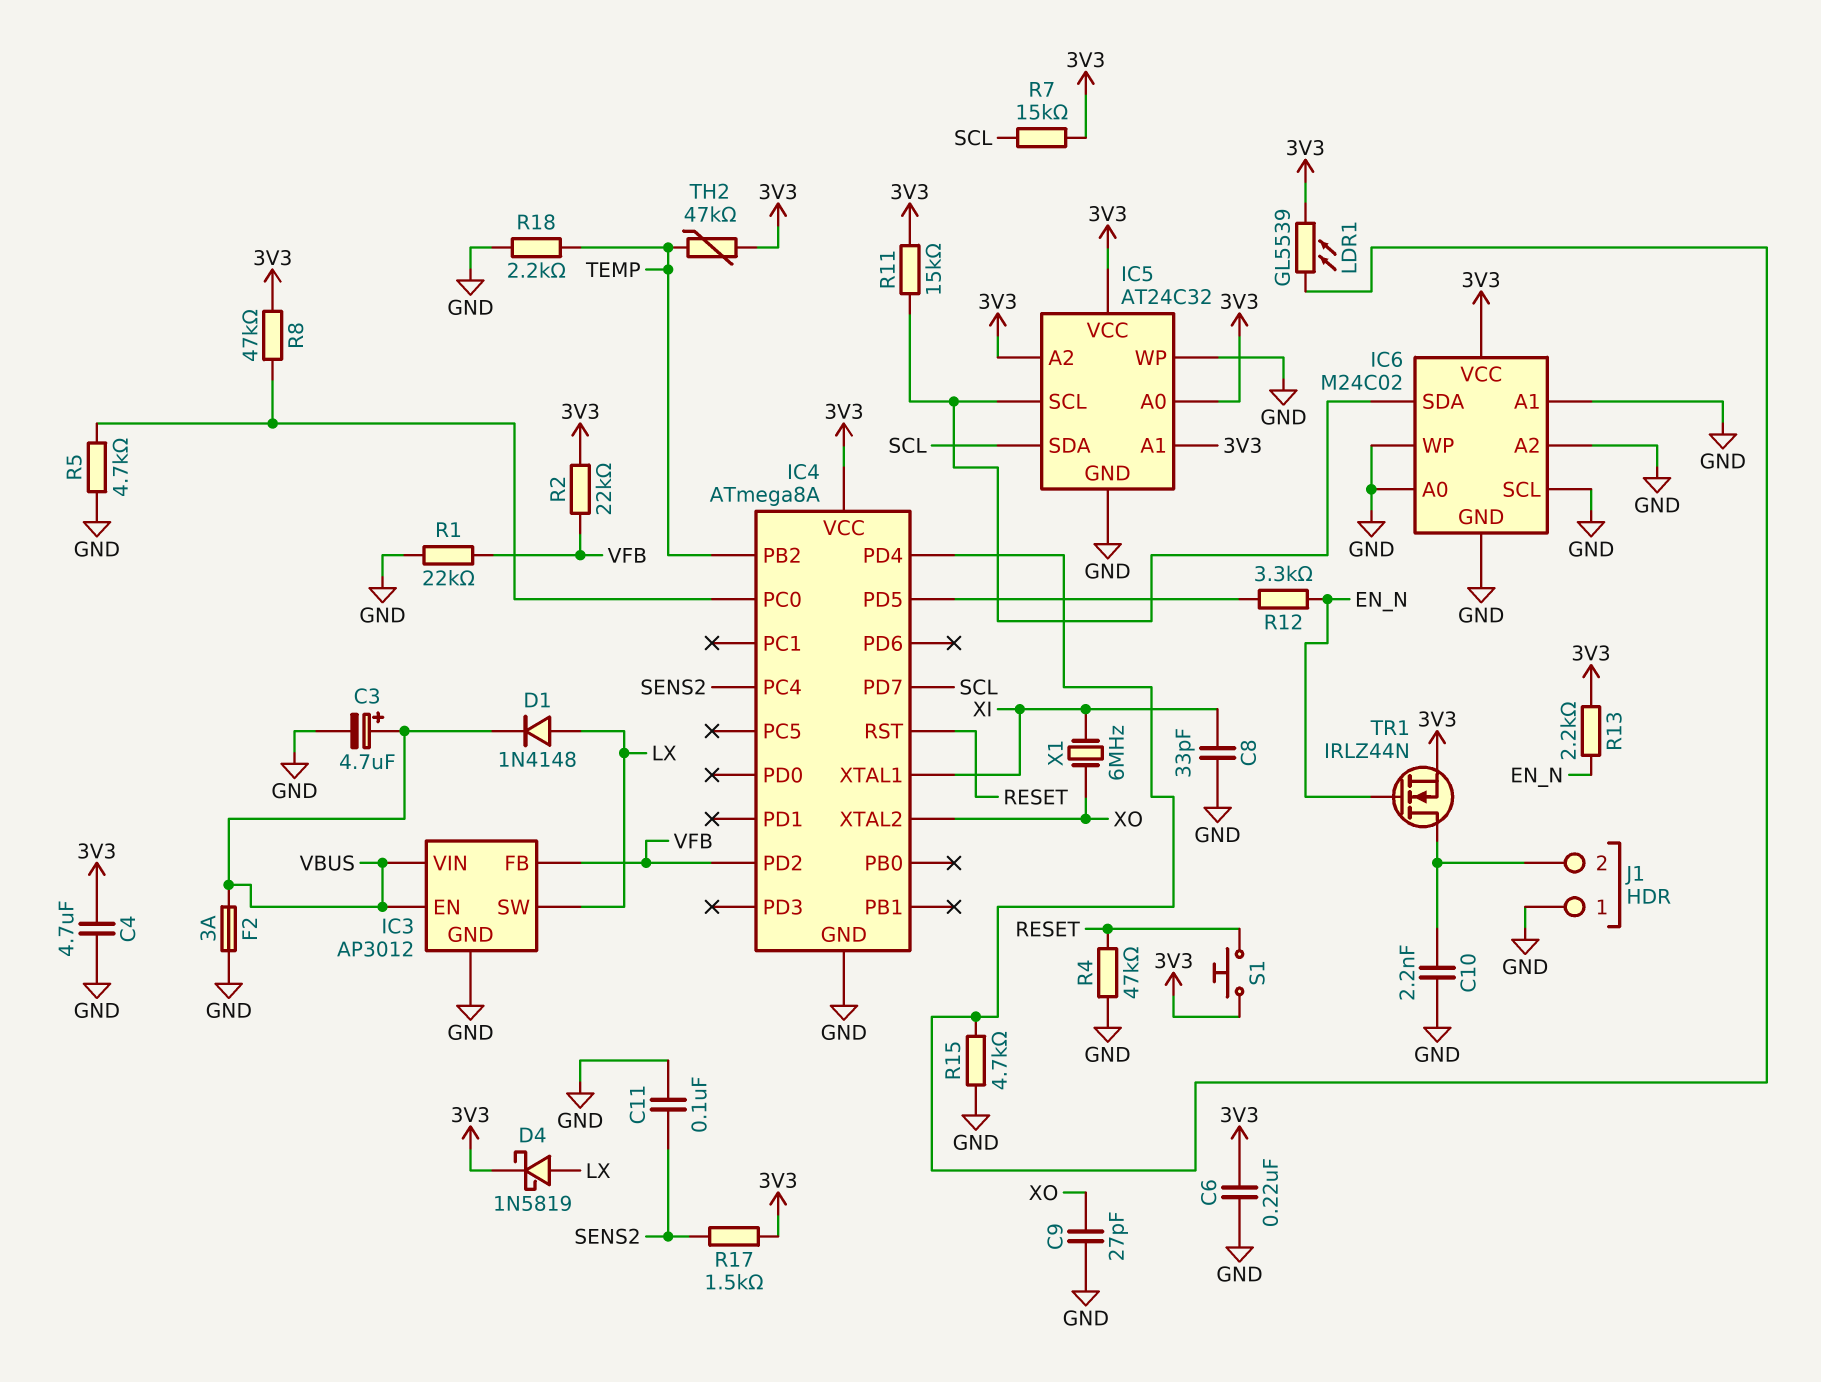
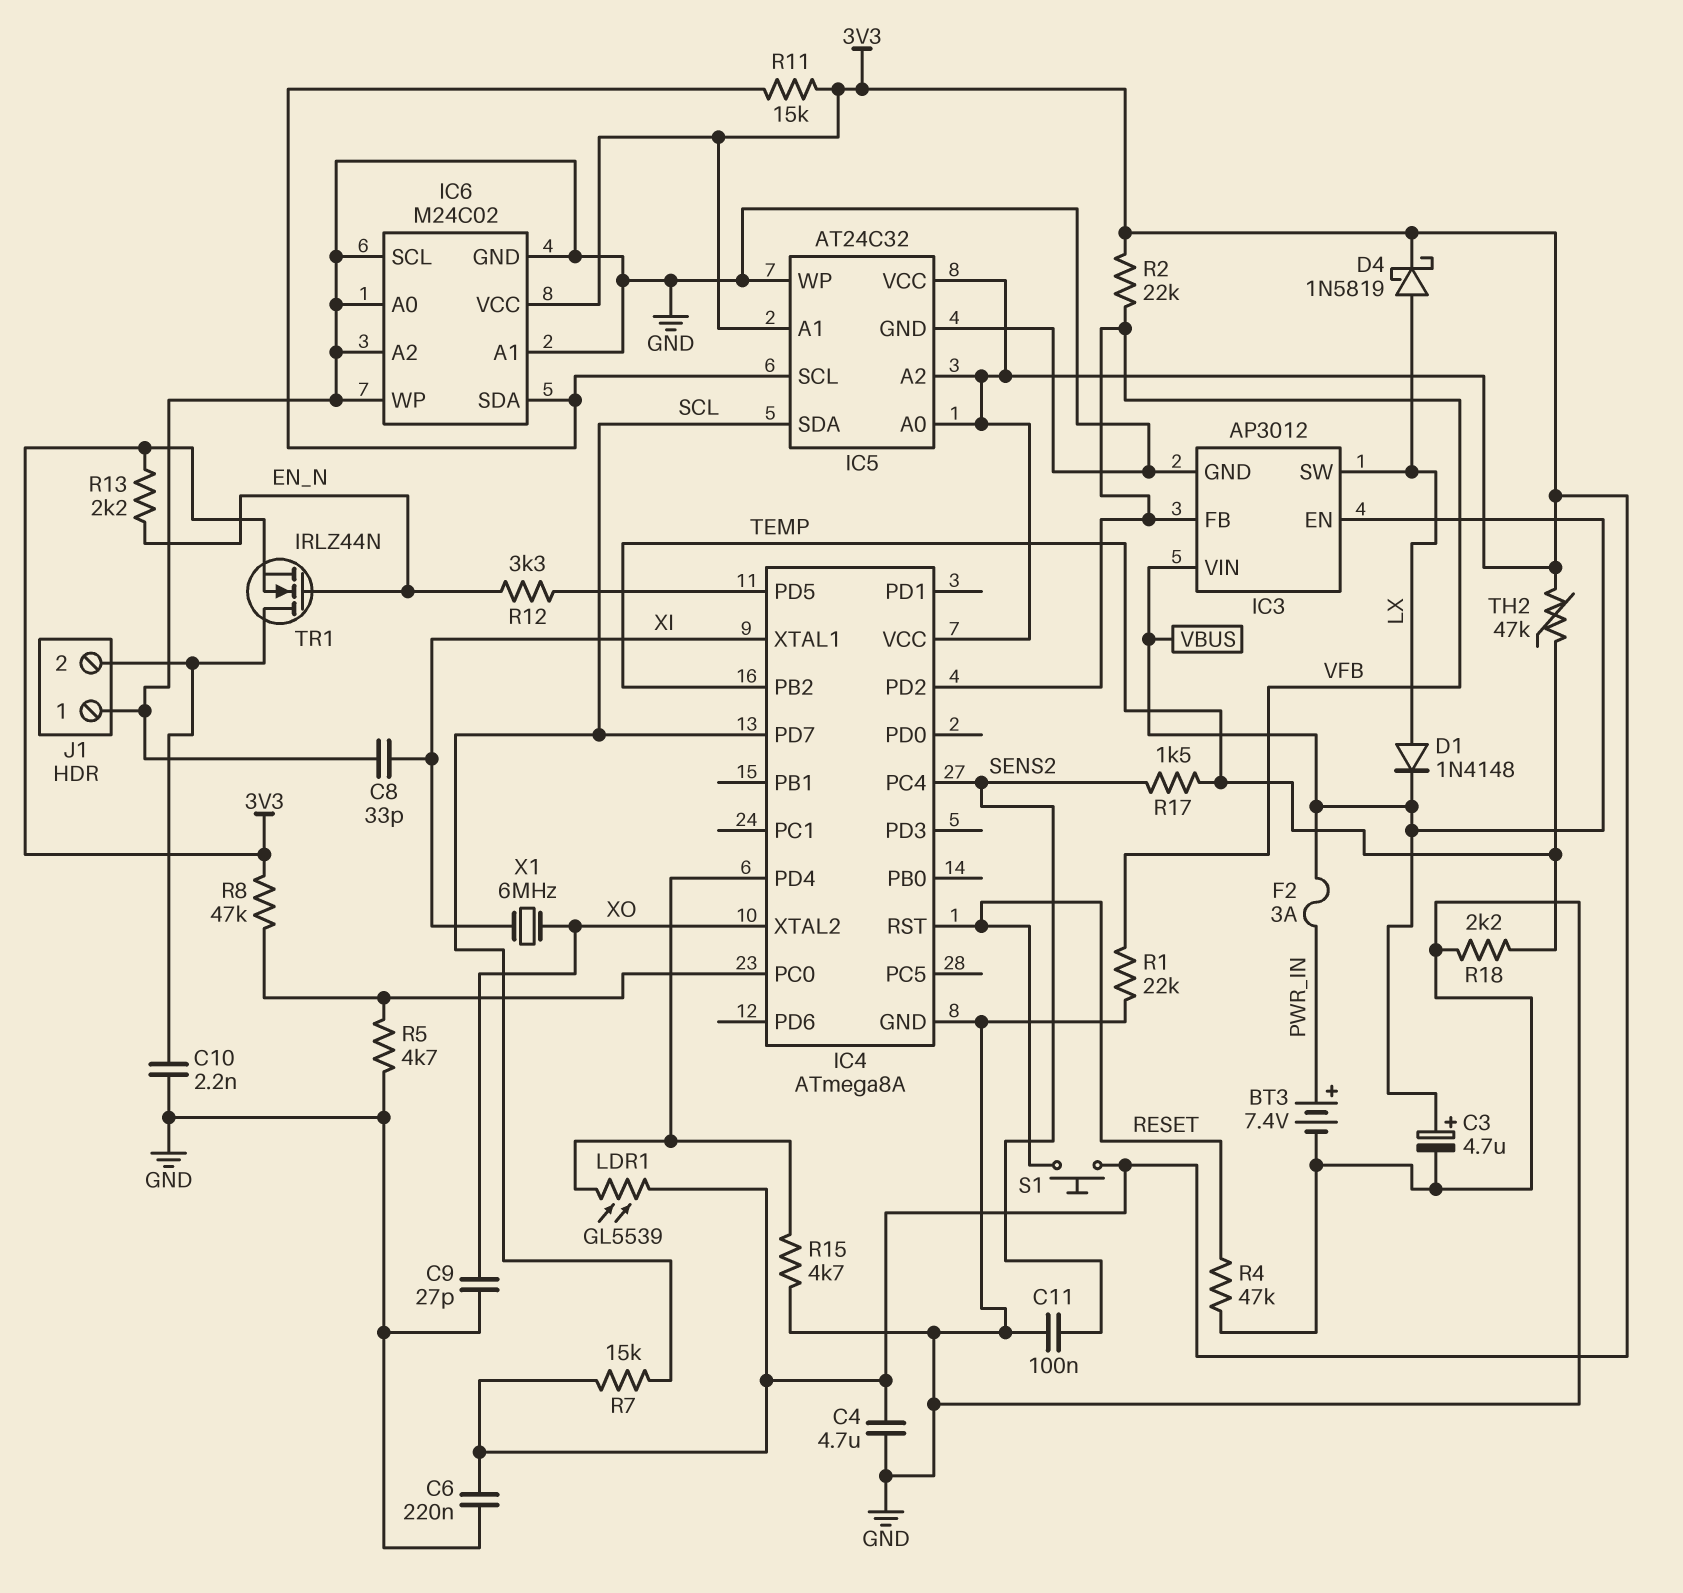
BT3: none -> 7.4V (plus PWR_IN, minus GND)
F2: 3A (GND, VBUS) -> 3A (PWR_IN, VBUS)
R17: 1.5k (3V3, SENS2) -> 1.5k (SENS2, TEMP)

